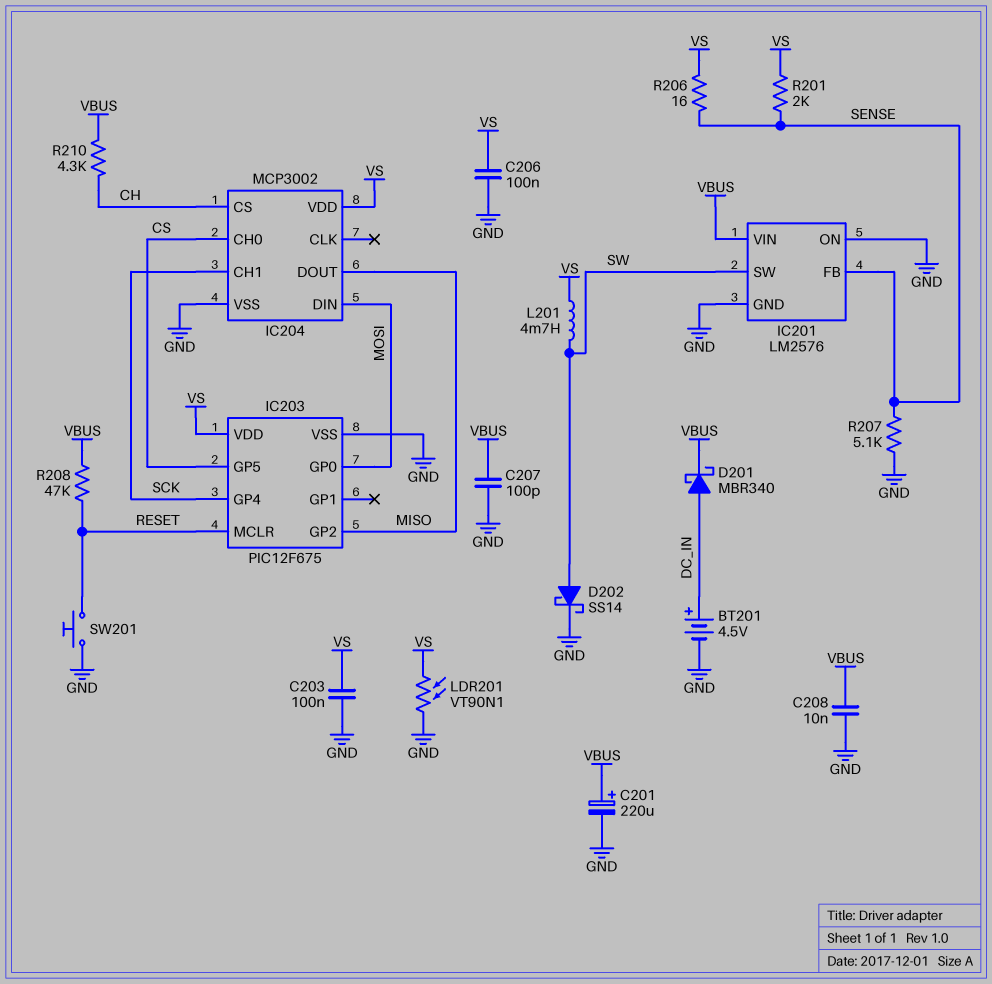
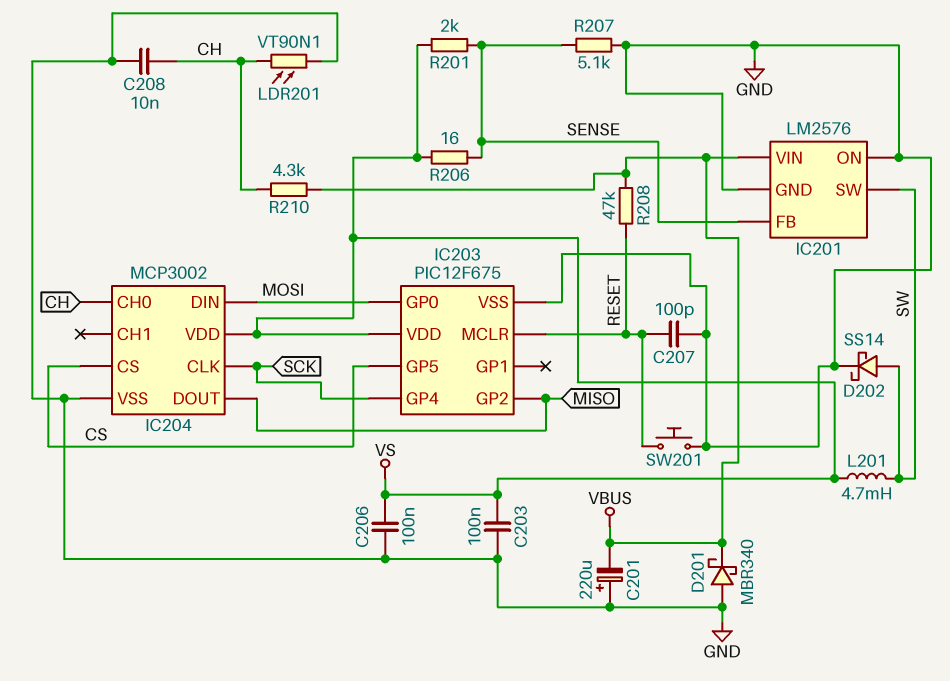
BT201: 4.5V (plus DC_IN, minus GND) -> none
C201: 220uF (plus VBUS, minus GND) -> 220uF (plus GND, minus VBUS)
C207: 100pF (GND, VBUS) -> 100pF (GND, RESET)
C208: 10nF (GND, VBUS) -> 10nF (CH, GND)
D201: schottky MBR340 (A DC_IN, K VBUS) -> schottky MBR340 (A GND, K VBUS)
IC204 pin CH0: CS -> CH
IC204 pin CH1: SCK -> none
IC204 pin CLK: none -> SCK
IC204 pin CS: CH -> CS
LDR201: VT90N1 (GND, VS) -> VT90N1 (CH, GND)

